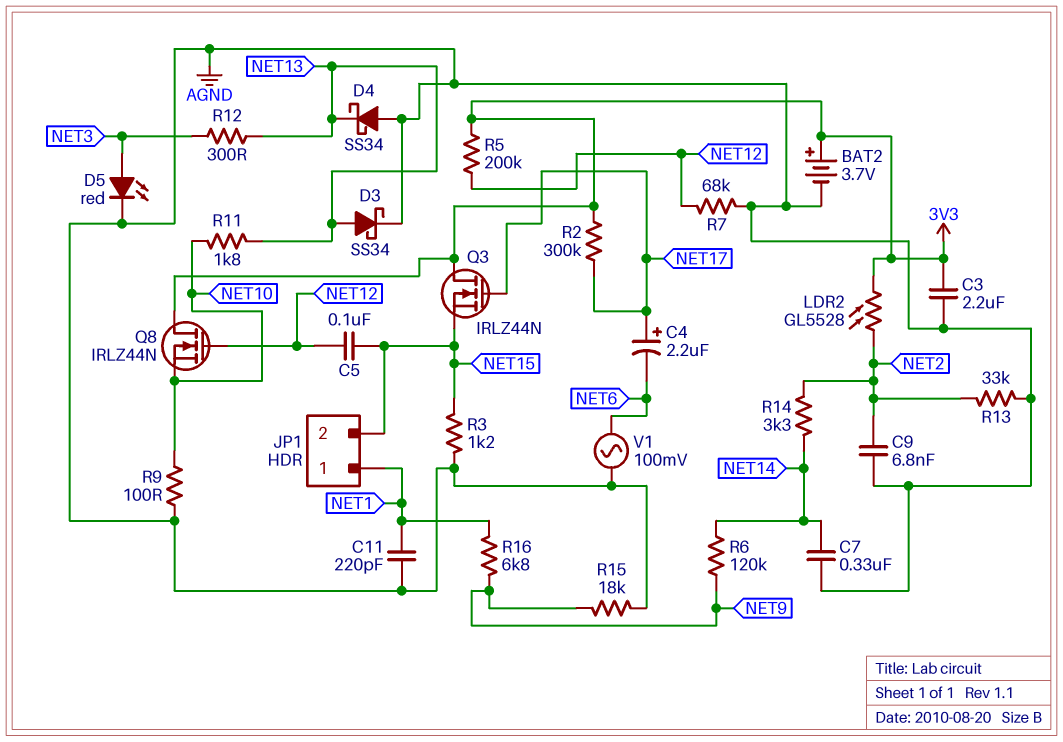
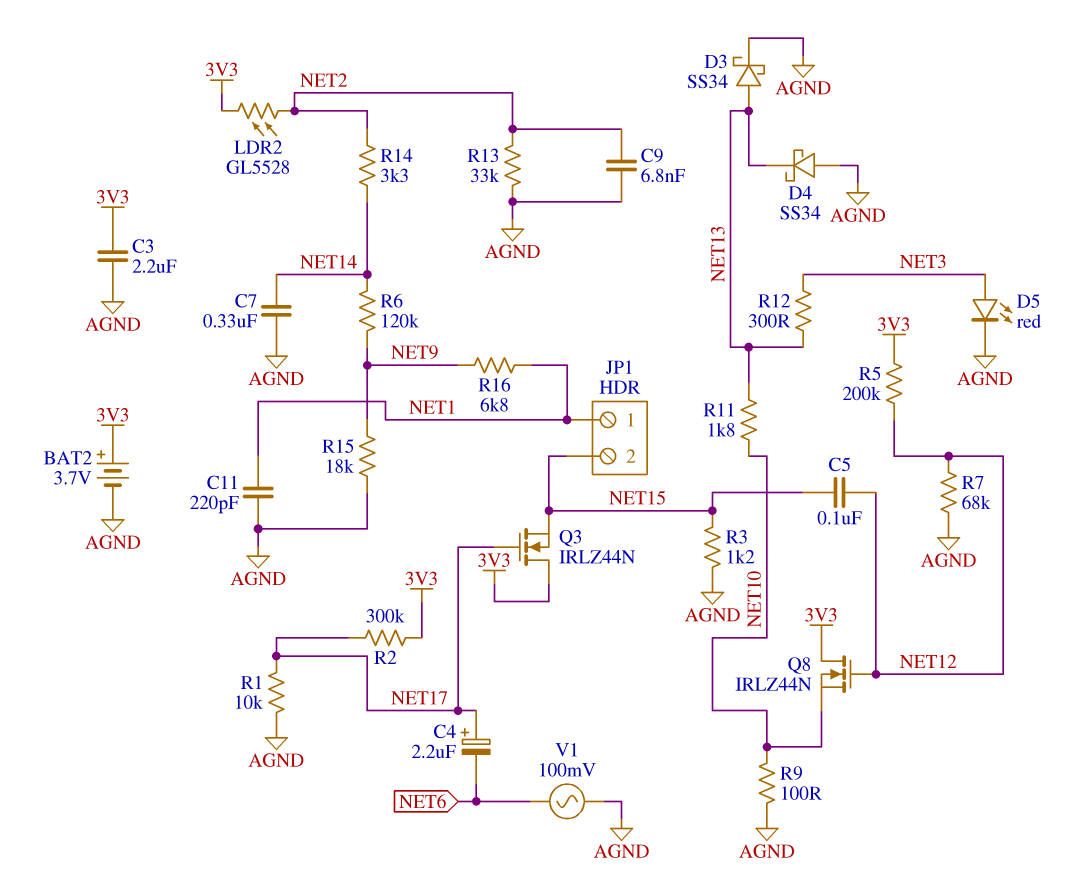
R1: none -> 10k (AGND, NET17)

